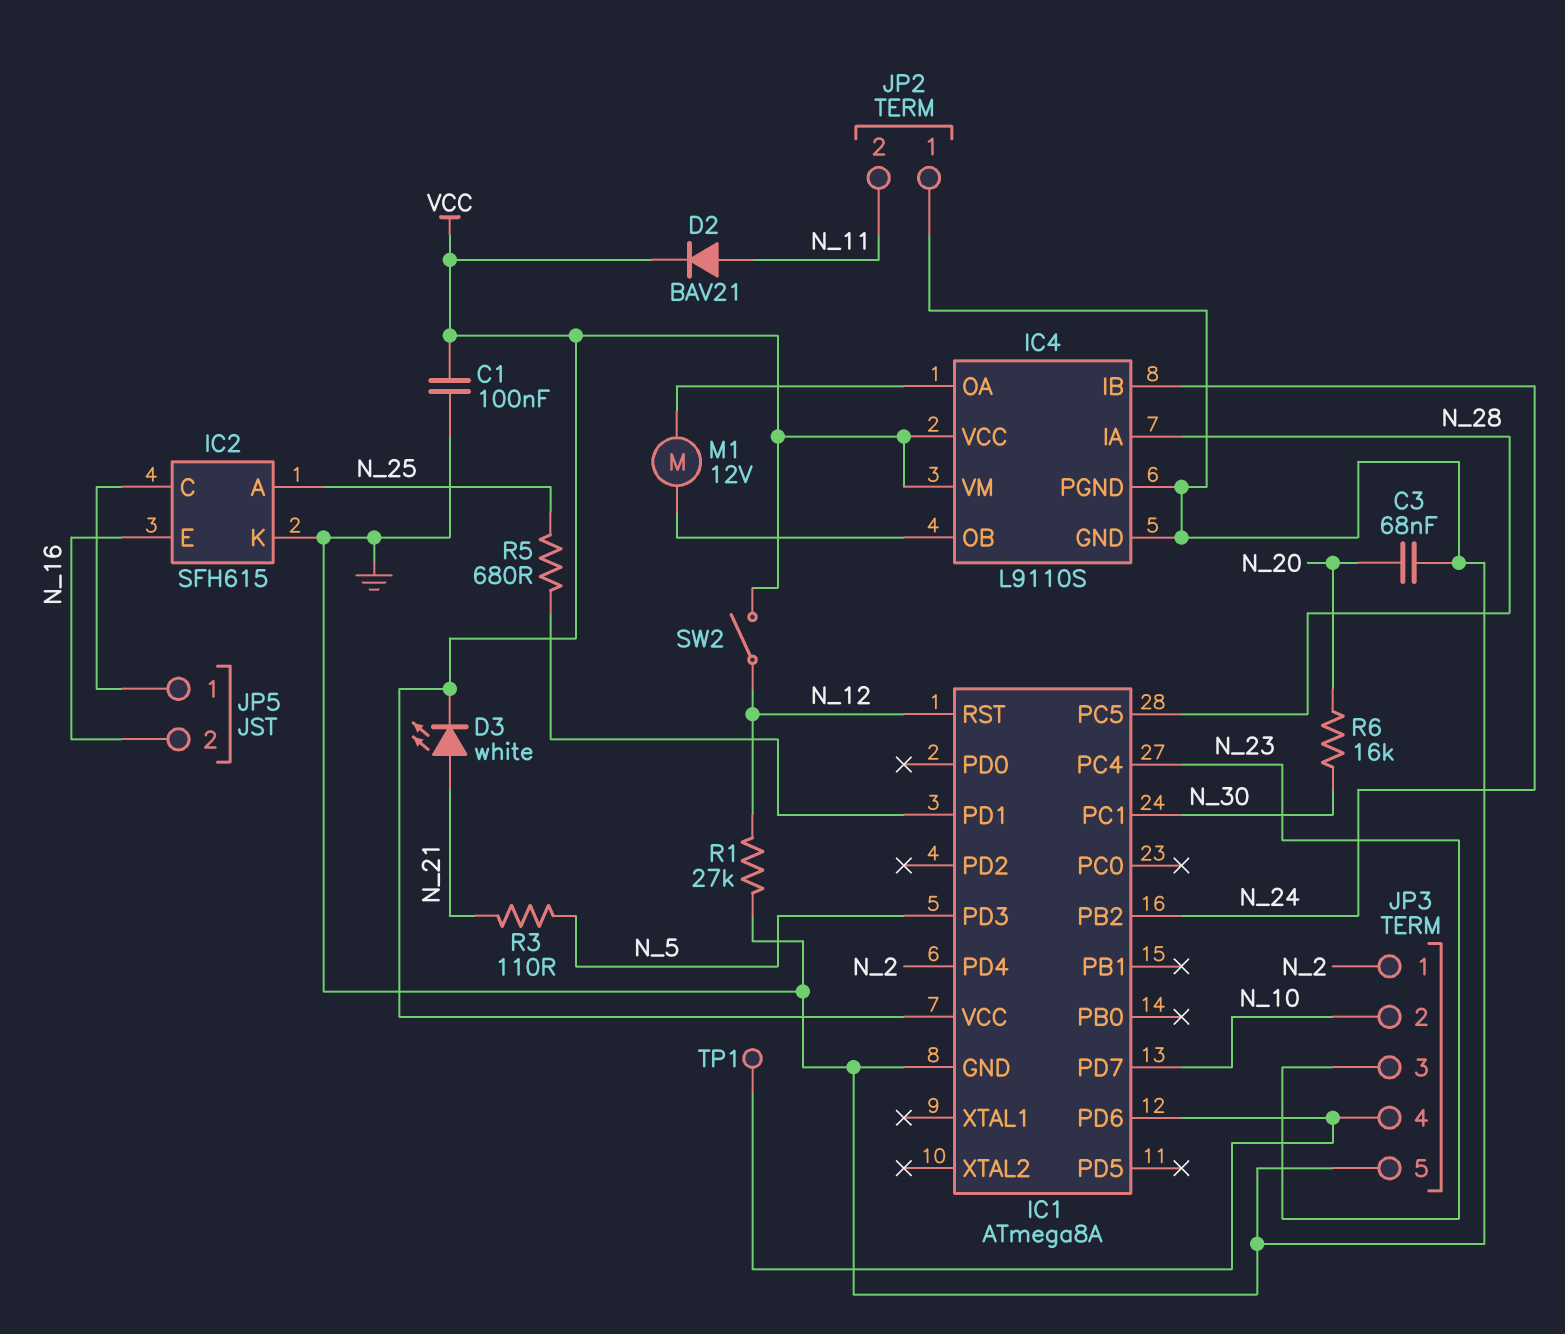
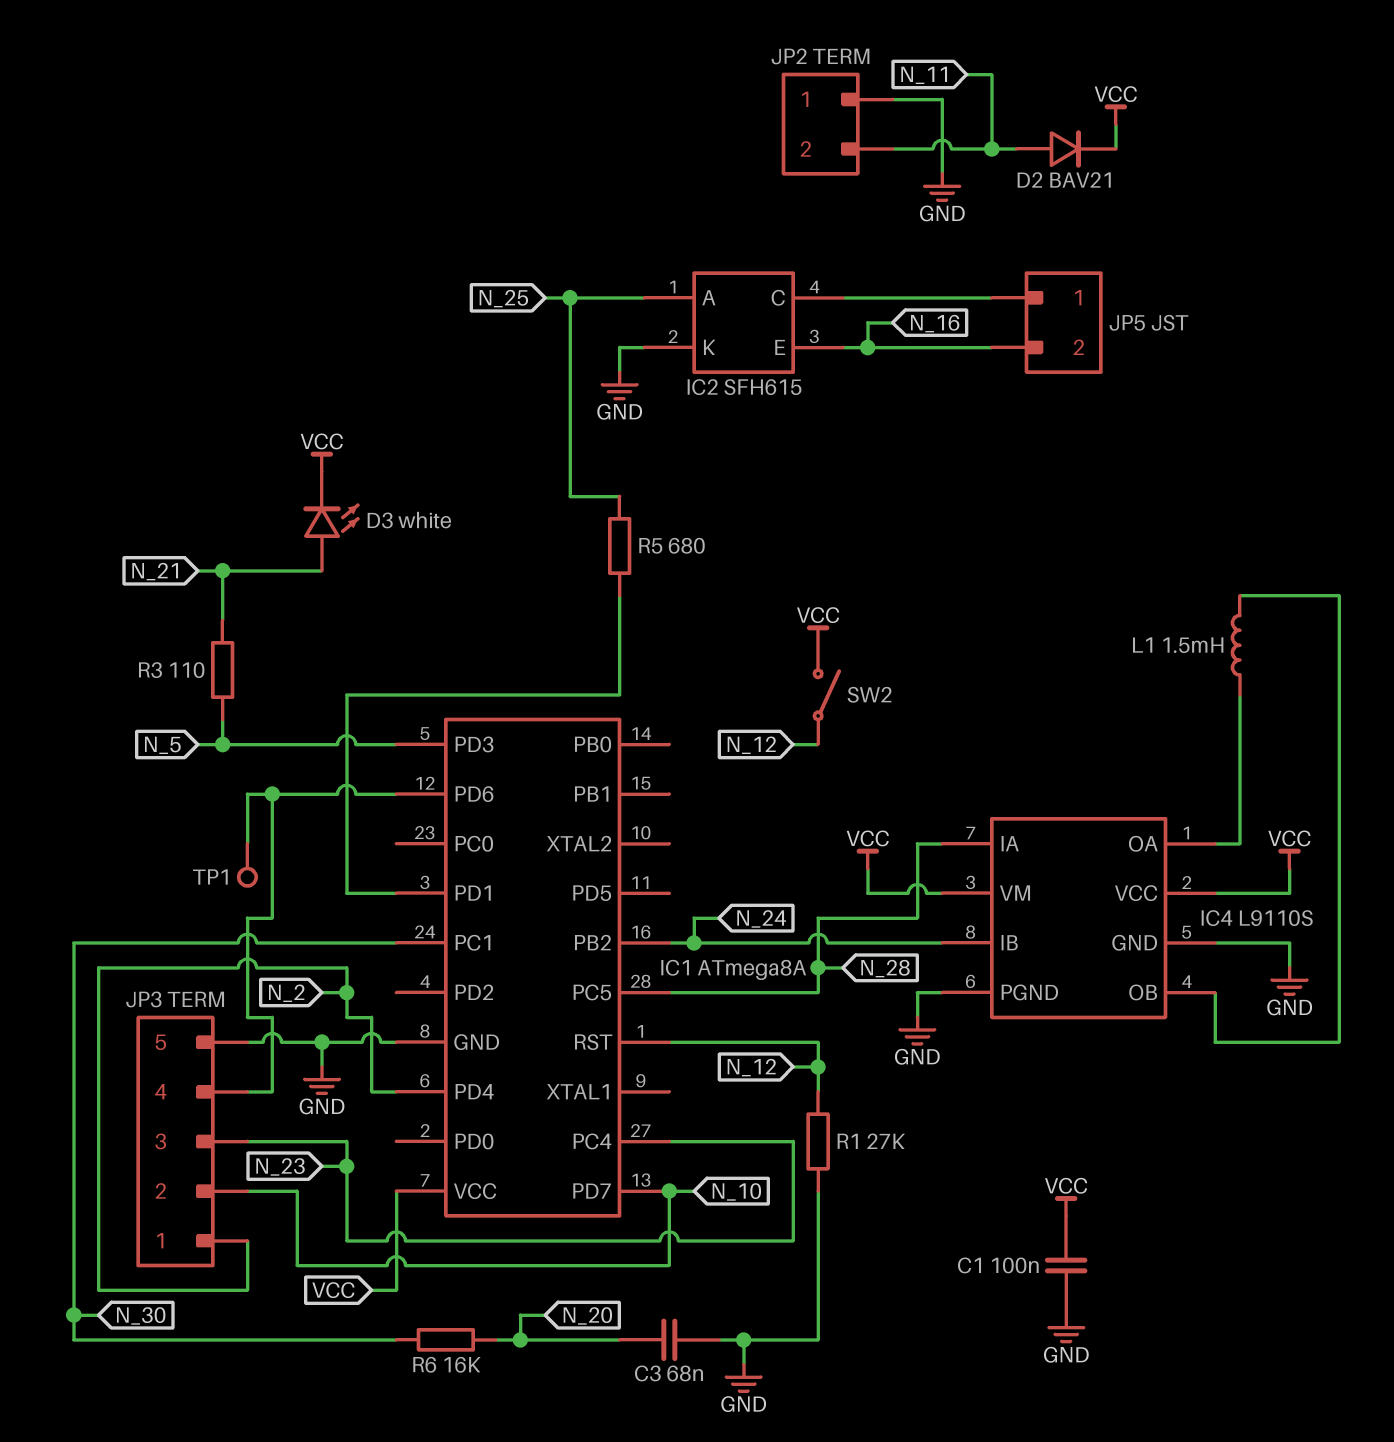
L1: none -> 1.5mH (IC4/OA, IC4/OB)
M1: motor 12V (IC4/OA, IC4/OB) -> none

